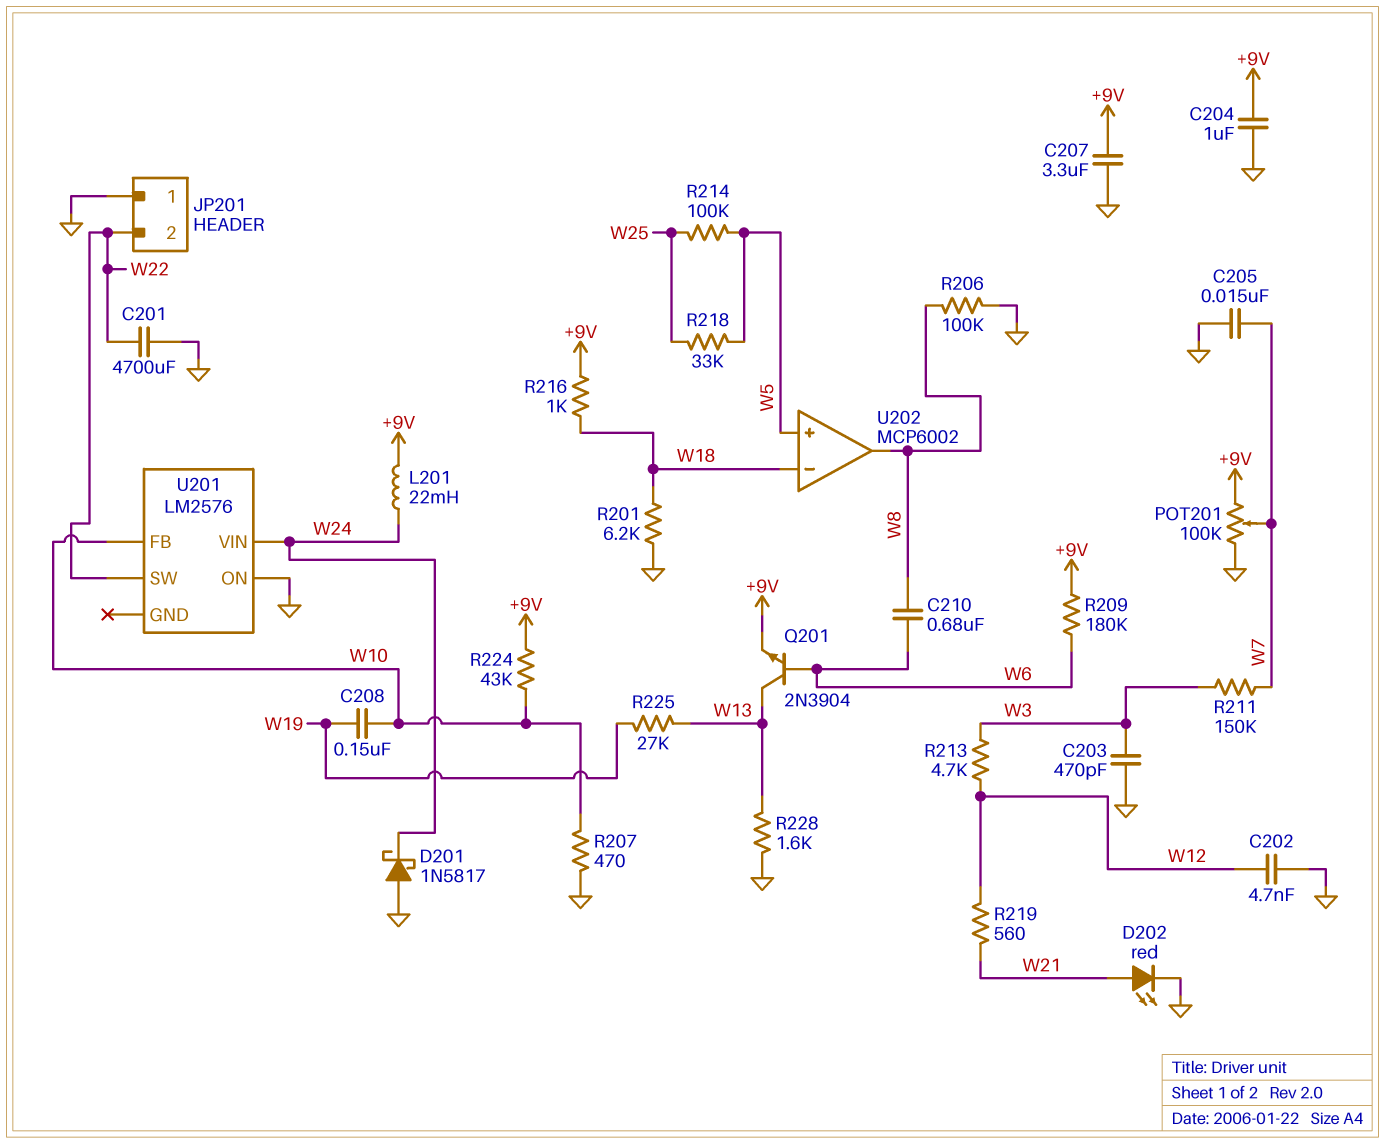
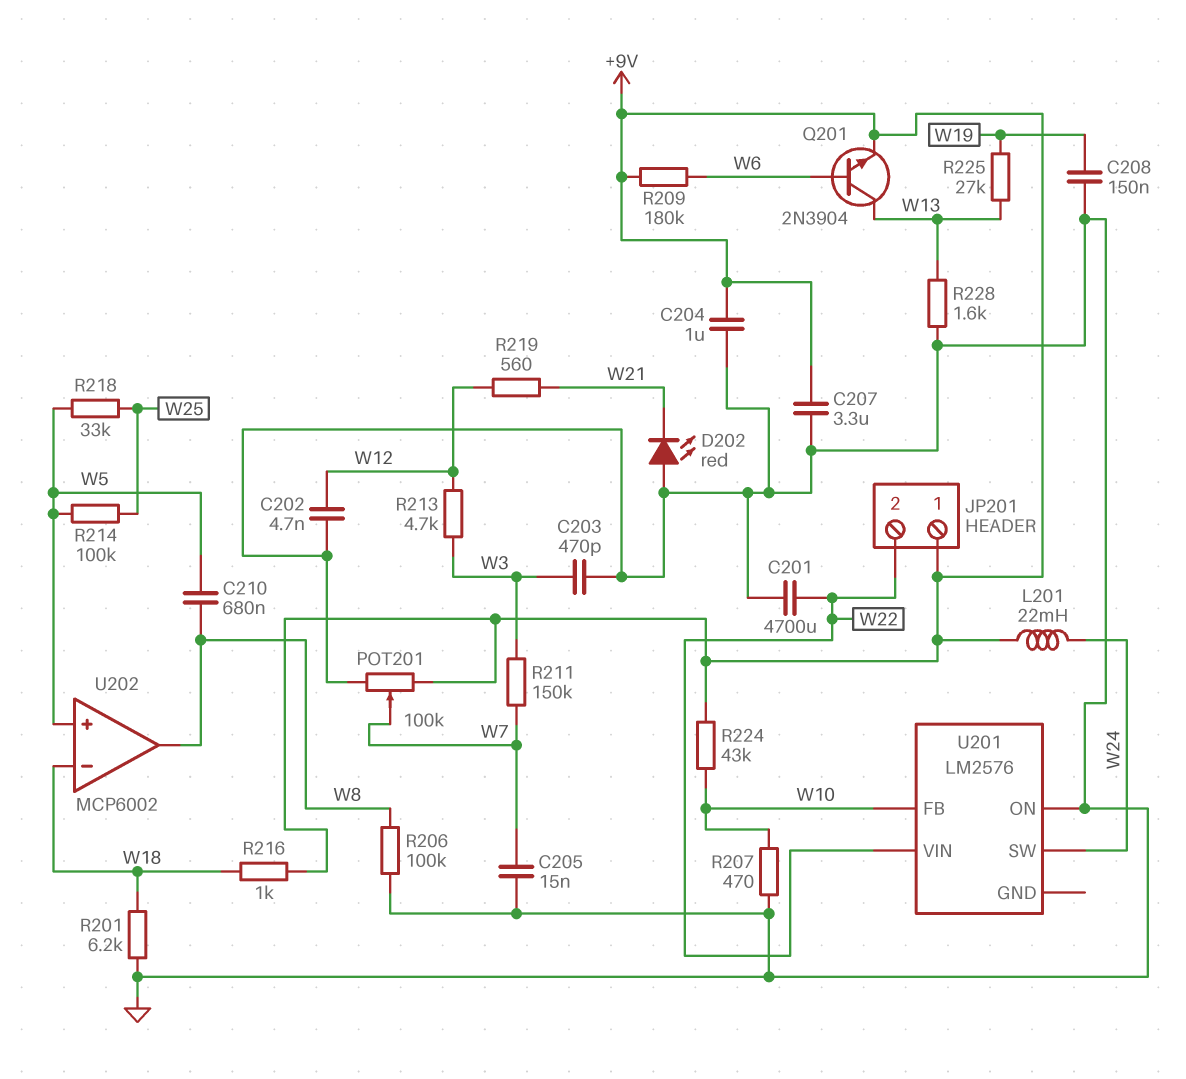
C208: 150nF (W10, W19) -> 150nF (GND, W19)
C210: 680nF (W6, W8) -> 680nF (W5, W8)
D201: schottky 1N5817 (A GND, K W24) -> none
D202: LED red (A W21, K GND) -> LED red (A GND, K W21)
JP201 pin 1: GND -> +9V
U201 pin SW: W22 -> W24
U201 pin VIN: W24 -> W22

